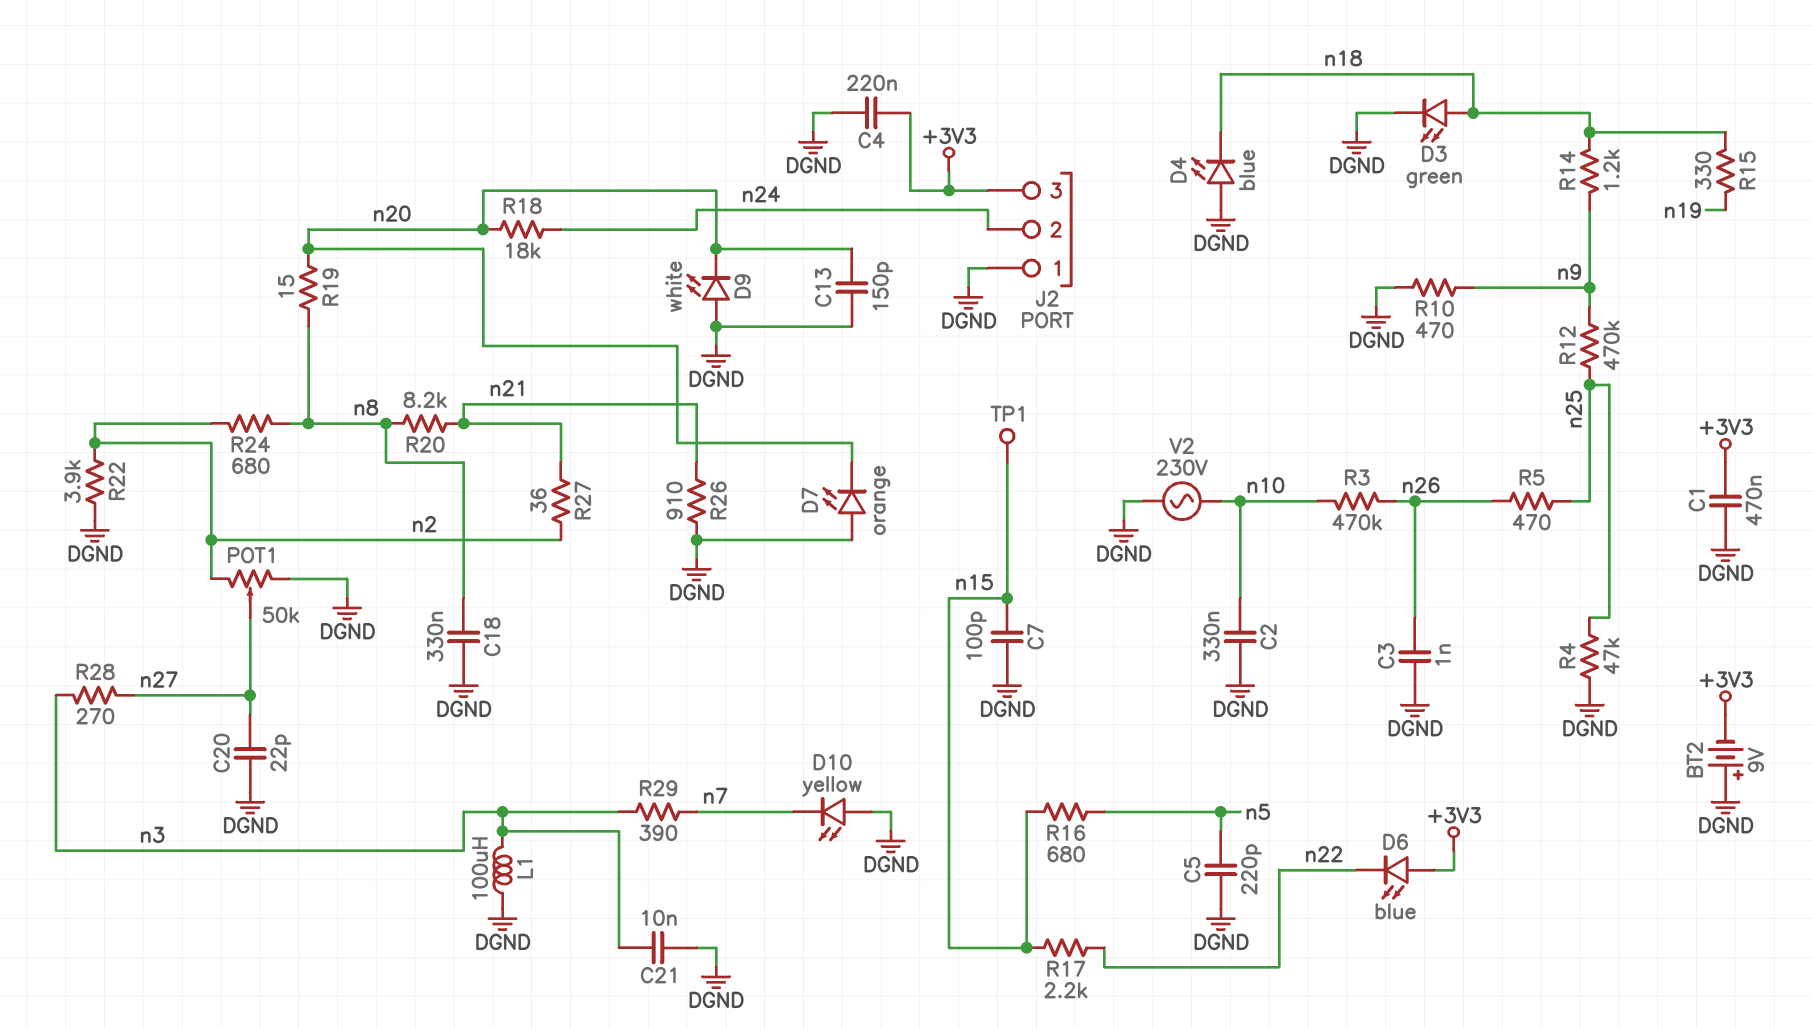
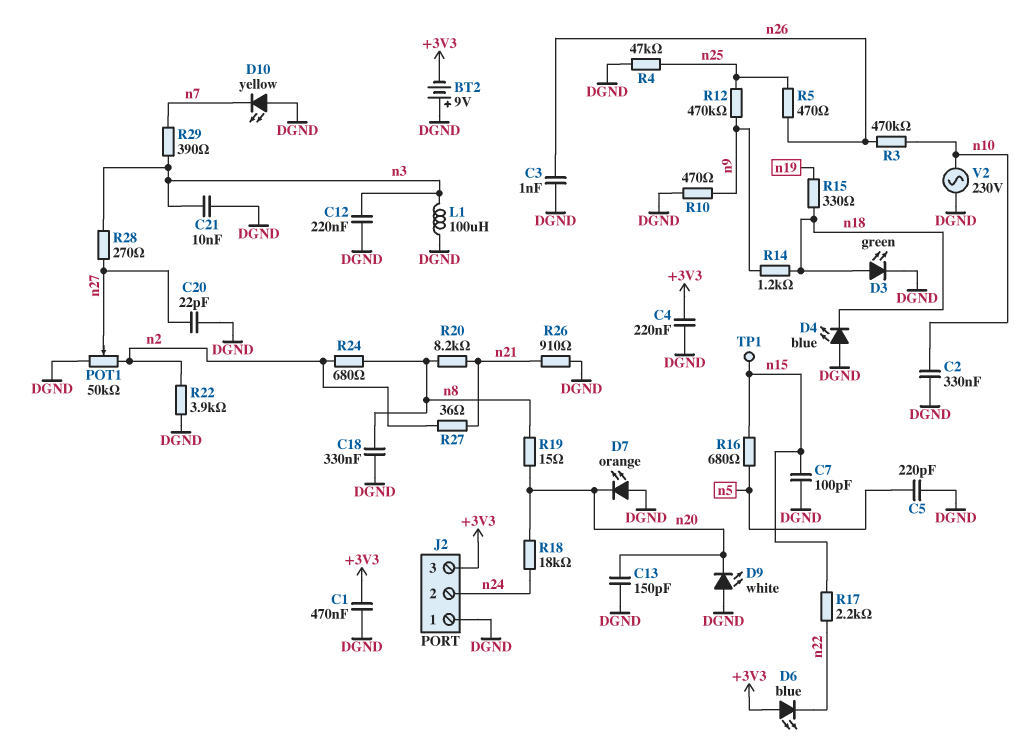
C12: none -> 220nF (DGND, n3)

